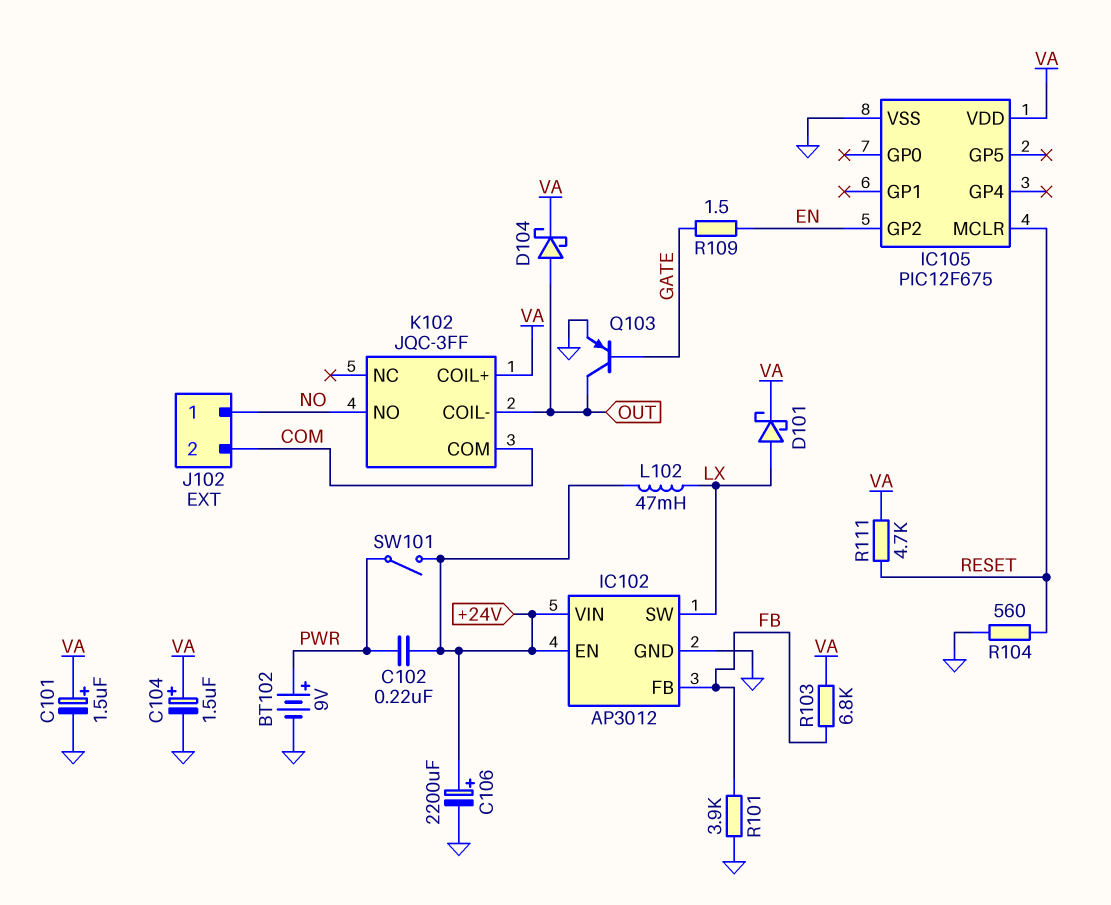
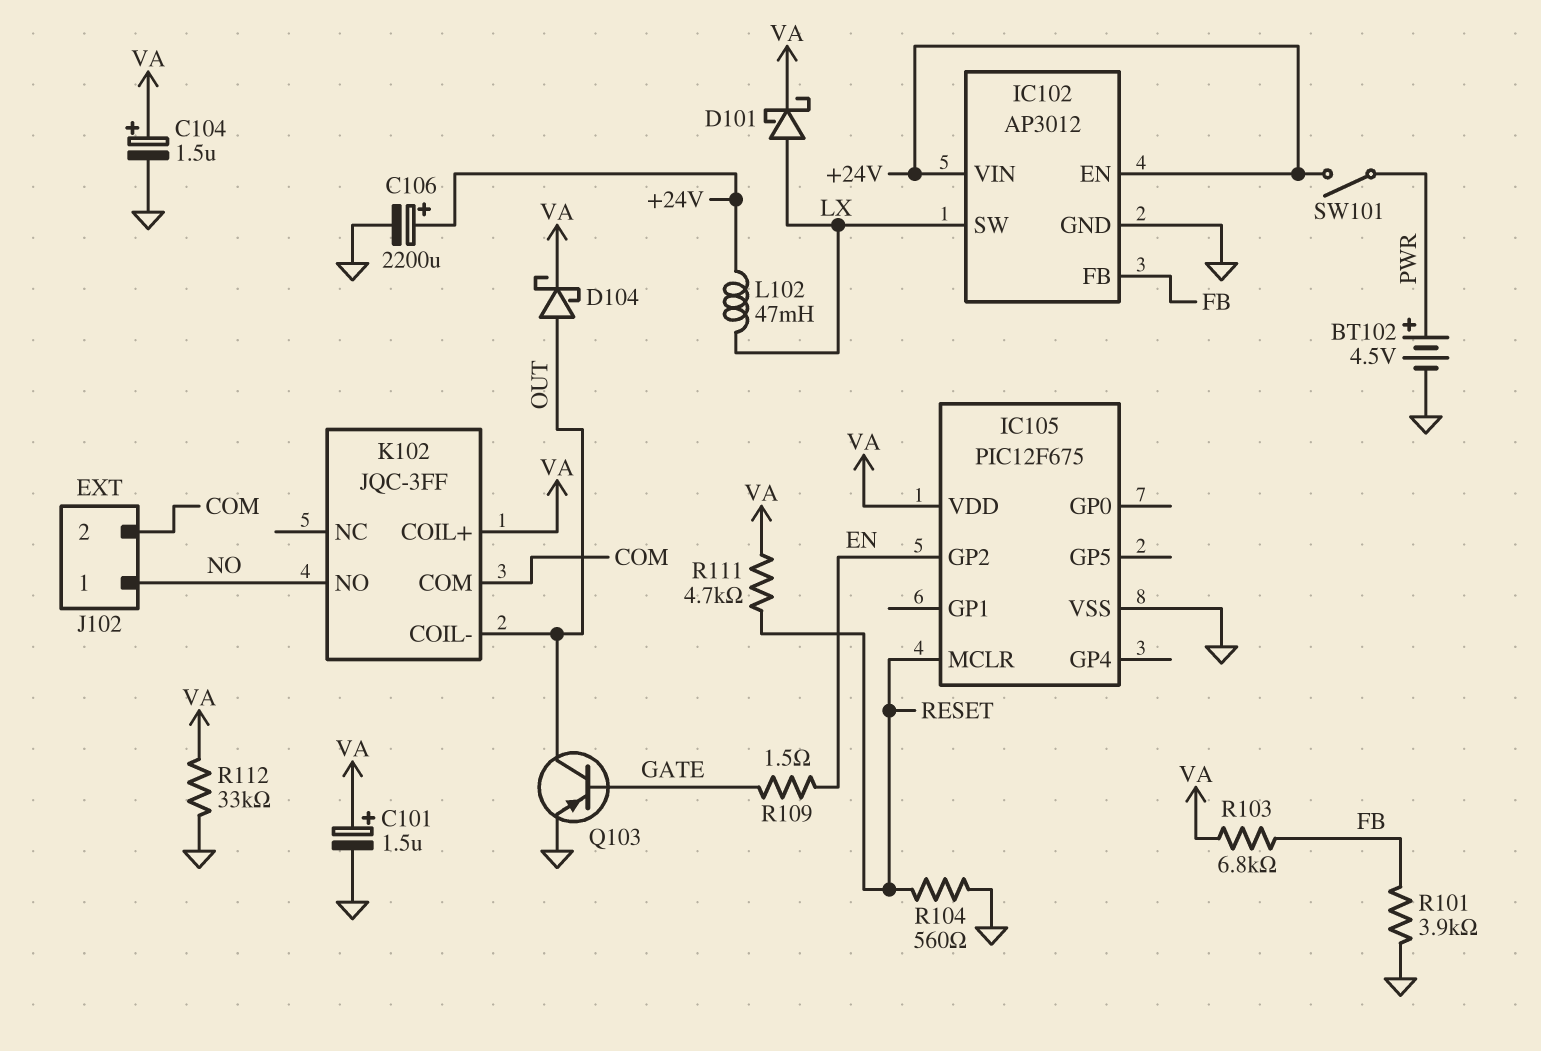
BT102: 9V (plus PWR, minus GND) -> 4.5V (plus PWR, minus GND)
C102: 220nF (+24V, PWR) -> none
R112: none -> 33k (GND, VA)

